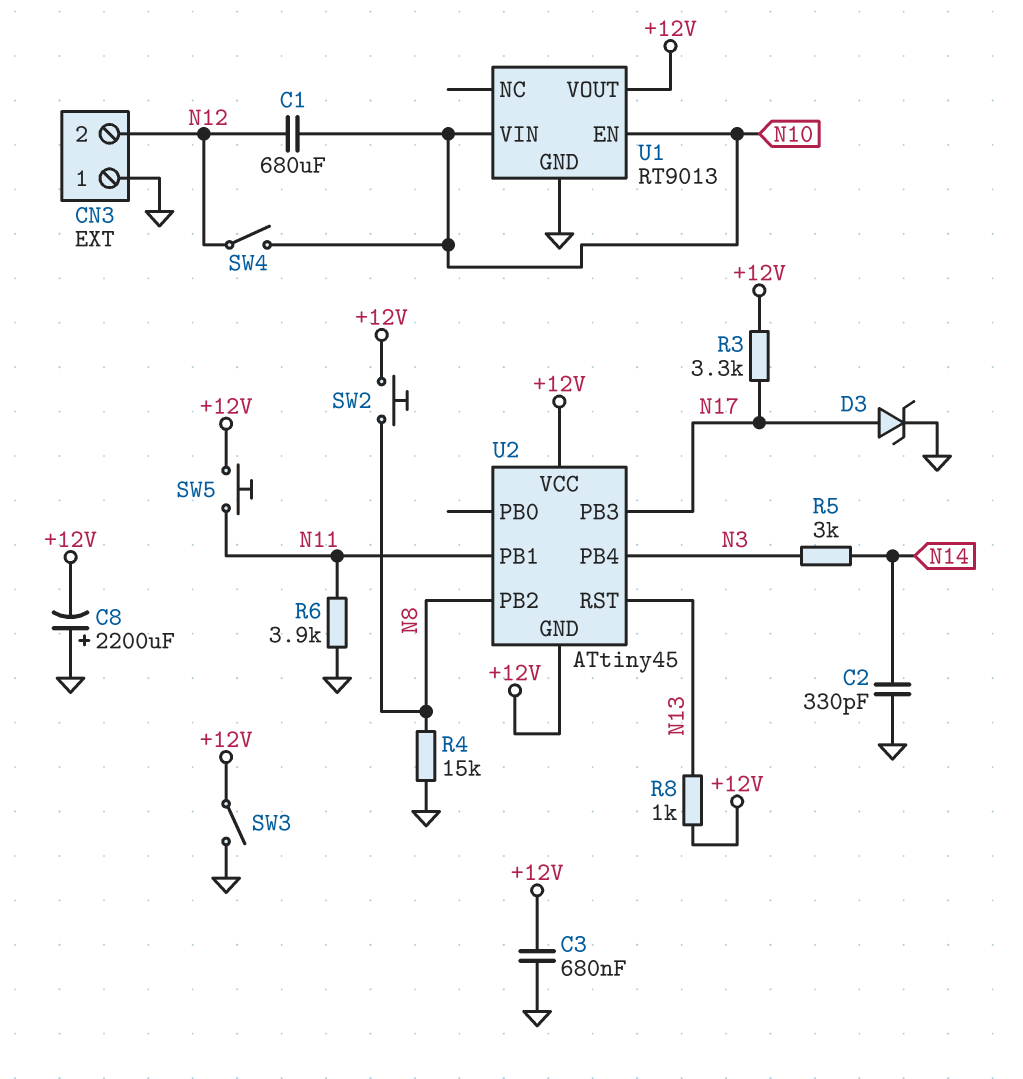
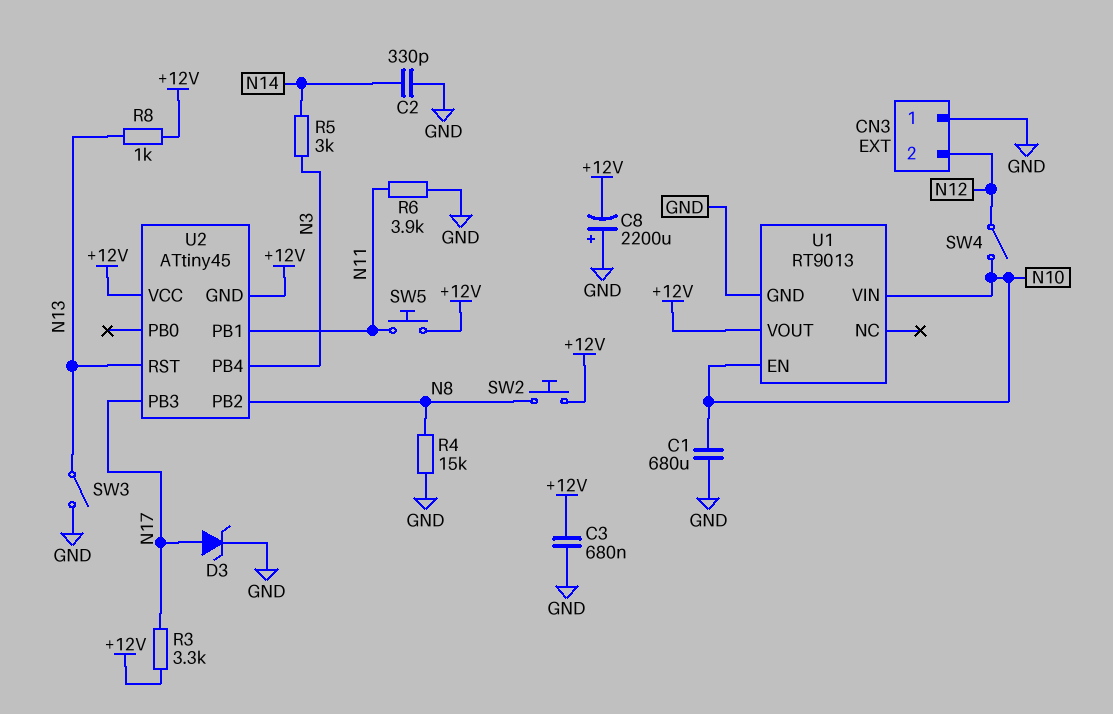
C1: 680uF (N10, N12) -> 680uF (GND, N10)
SW3: switch (+12V, GND) -> switch (GND, N13)

